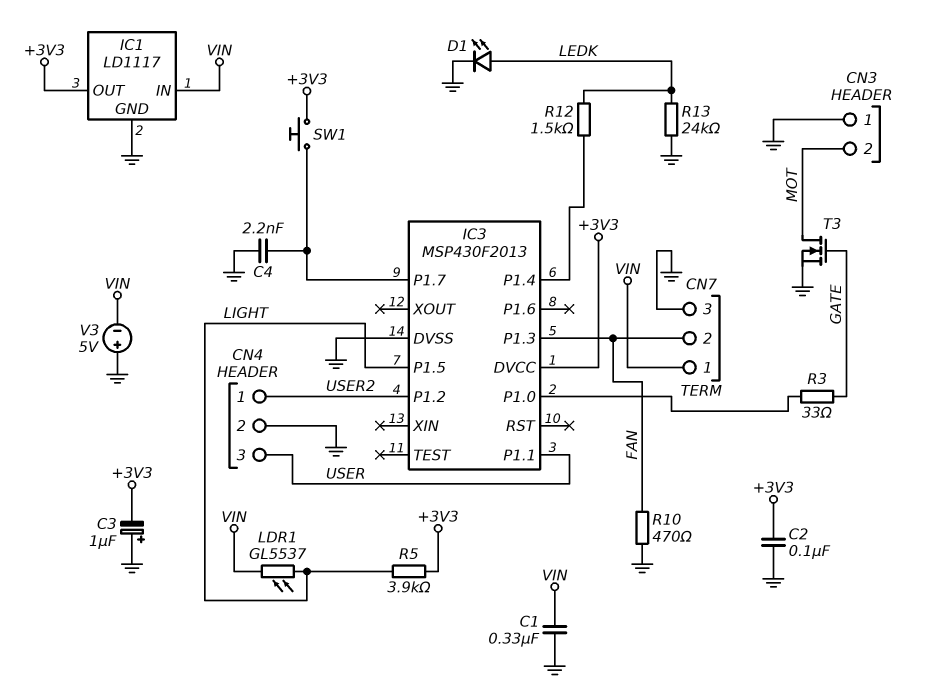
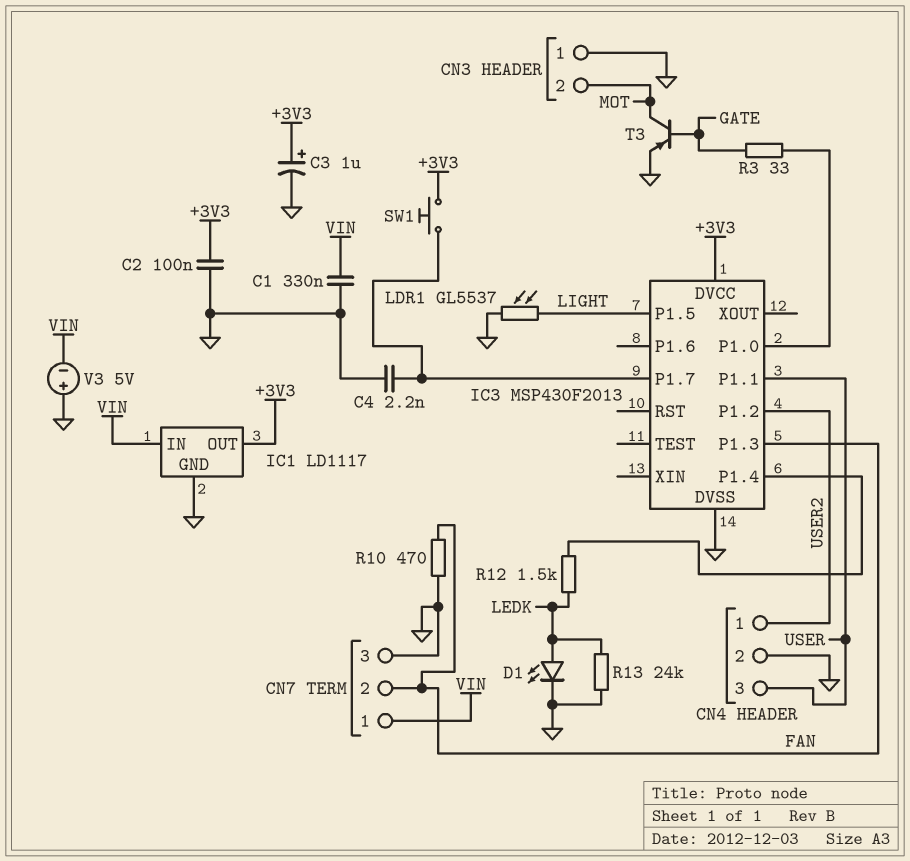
C3: 1uF (plus GND, minus +3V3) -> 1uF (plus +3V3, minus GND)
LDR1: GL5537 (LIGHT, VIN) -> GL5537 (GND, LIGHT)
R5: 3.9k (+3V3, LIGHT) -> none
T3: NMOS (G GATE, D MOT, S GND) -> PNP (B GATE, C MOT, E GND)

